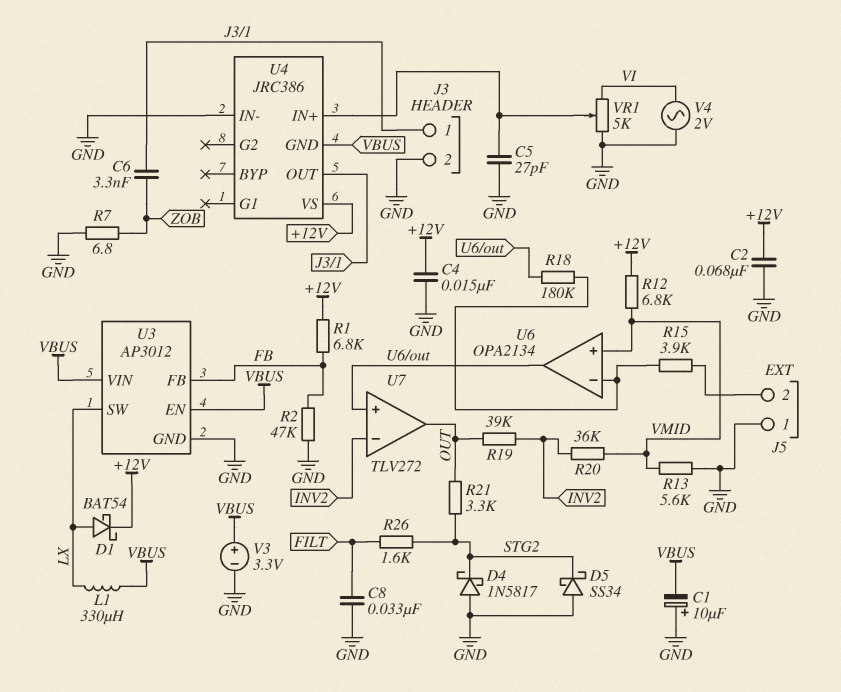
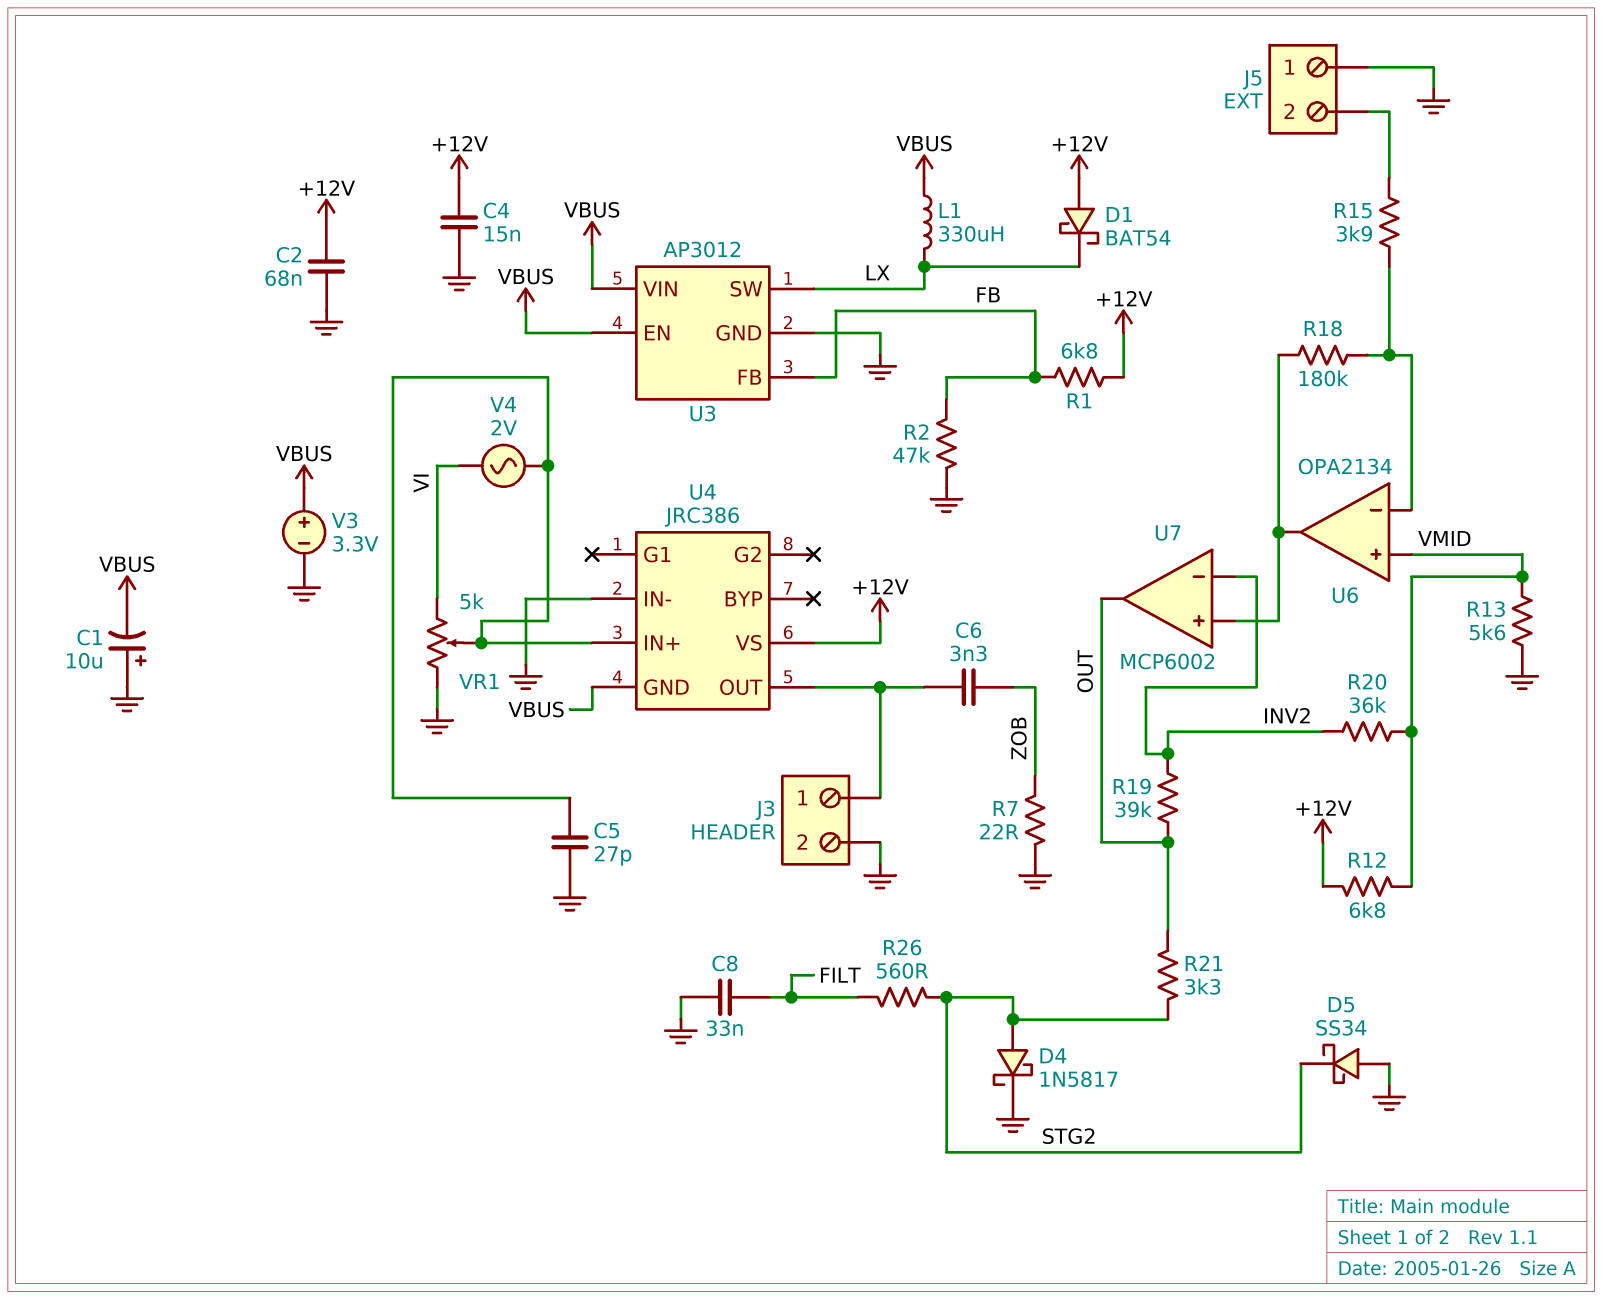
D1: schottky BAT54 (A LX, K +12V) -> schottky BAT54 (A +12V, K LX)
D4: schottky 1N5817 (A GND, K STG2) -> schottky 1N5817 (A STG2, K GND)
R7: 6.8 (GND, ZOB) -> 22 (GND, ZOB)
R26: 1.6k (FILT, STG2) -> 560 (FILT, STG2)
U7: TLV272 -> MCP6002
V4: AC 2V (GND, VI) -> AC 2V (U4/IN+, VI)

